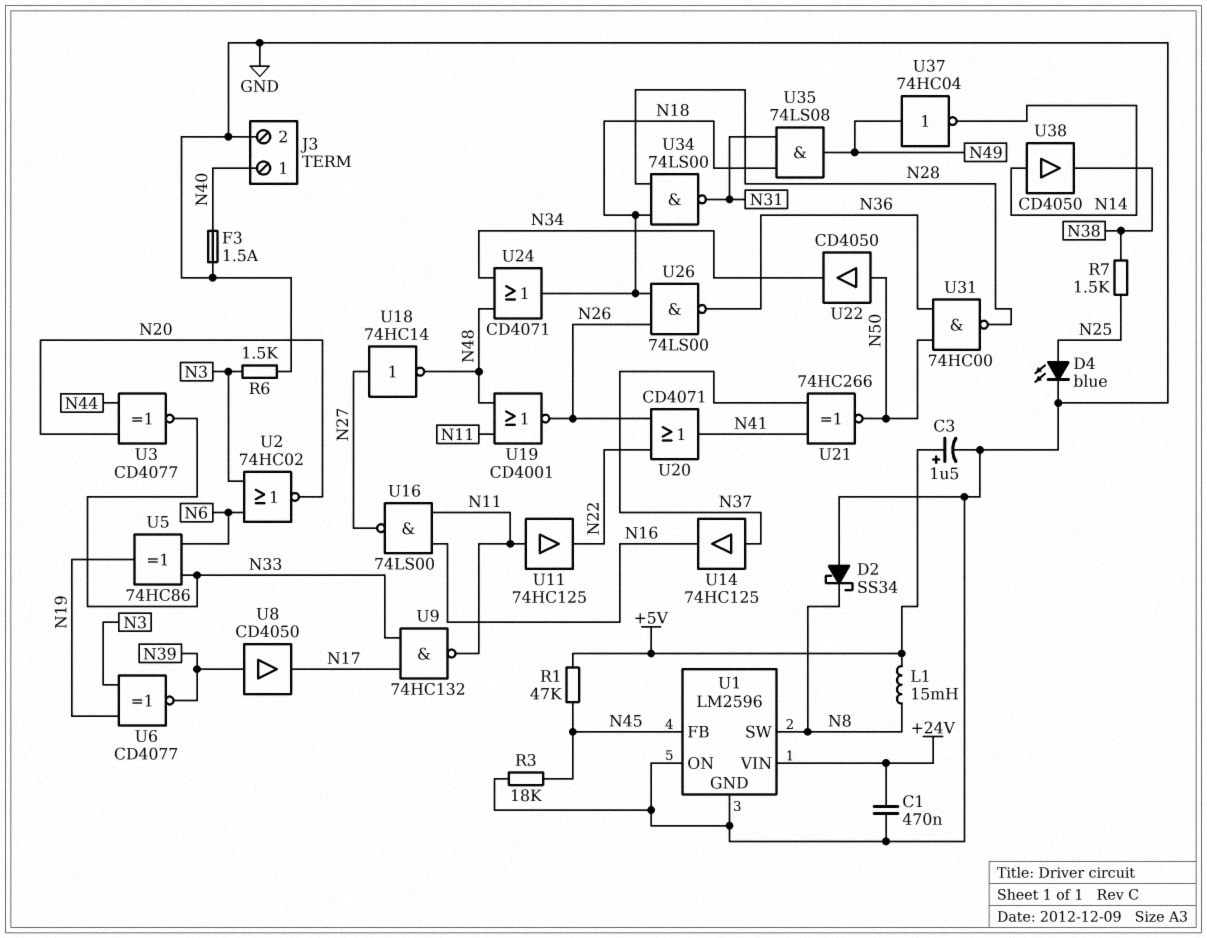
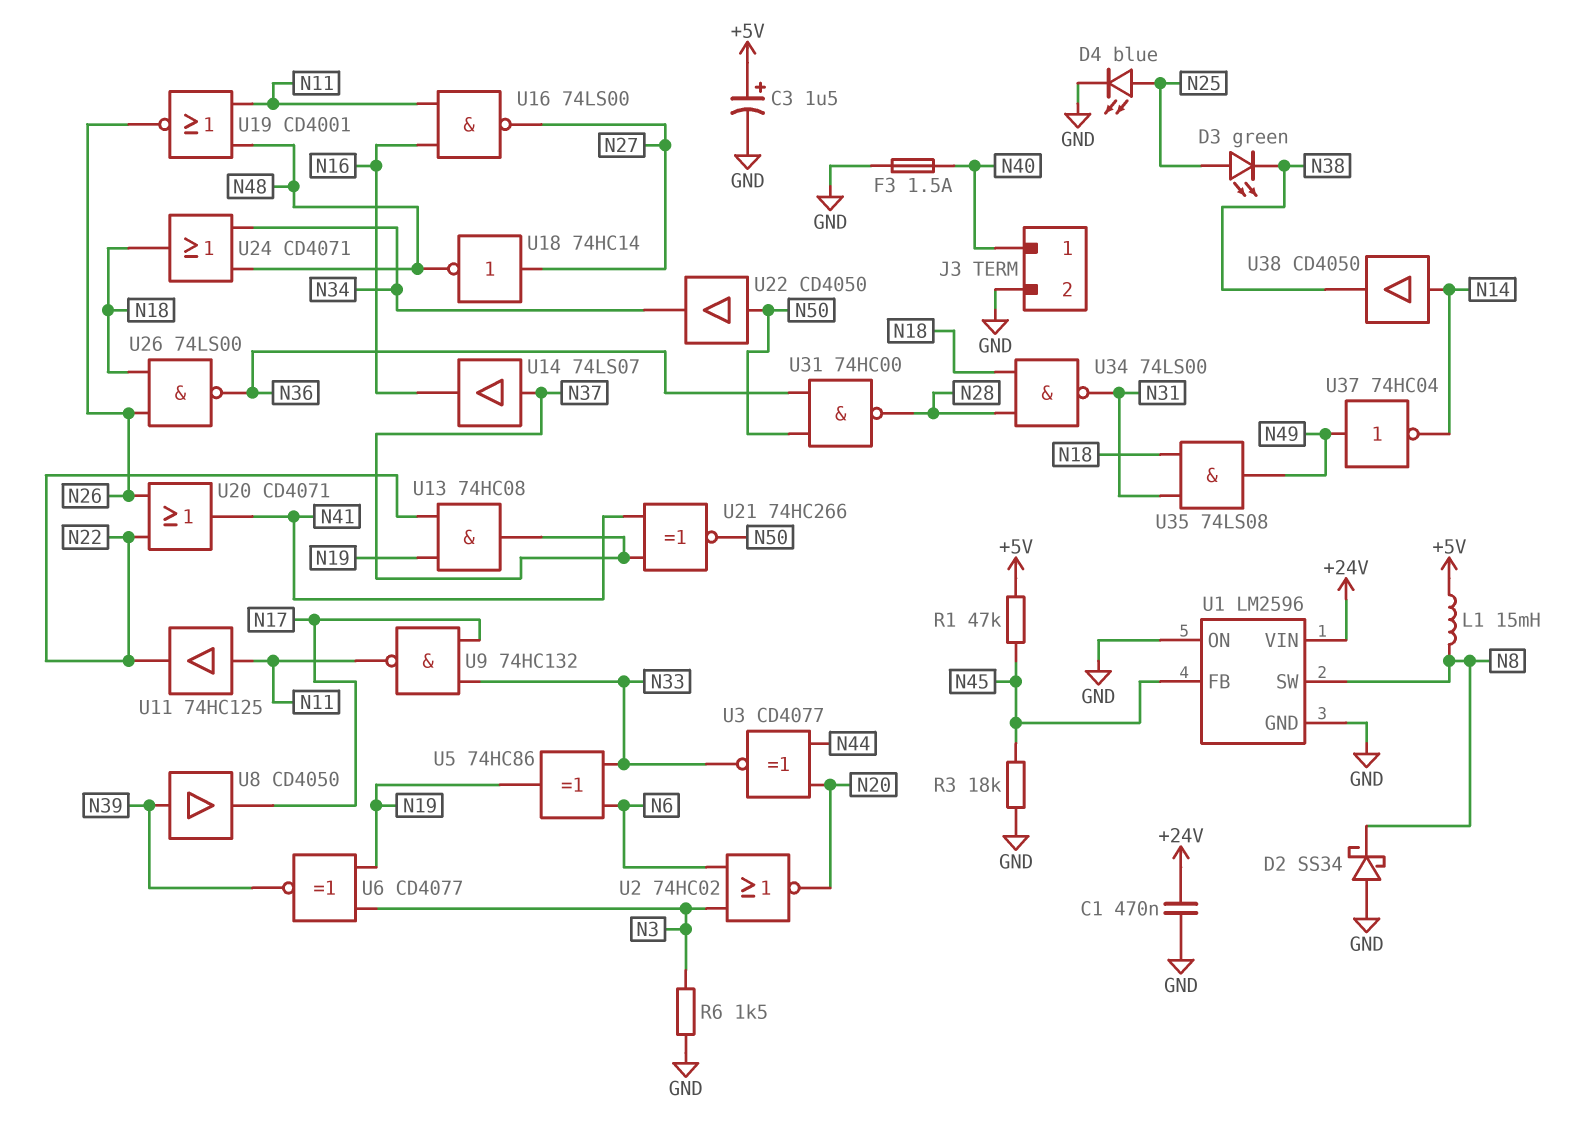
D3: none -> LED green (A N25, K N38)
R7: 1.5k (N25, N38) -> none
U13: none -> AND 74HC08 (in N19, in N22, out N37)
U14: buffer 74HC125 (in N37, out N16) -> buffer 74LS07 (in N37, out N16)

